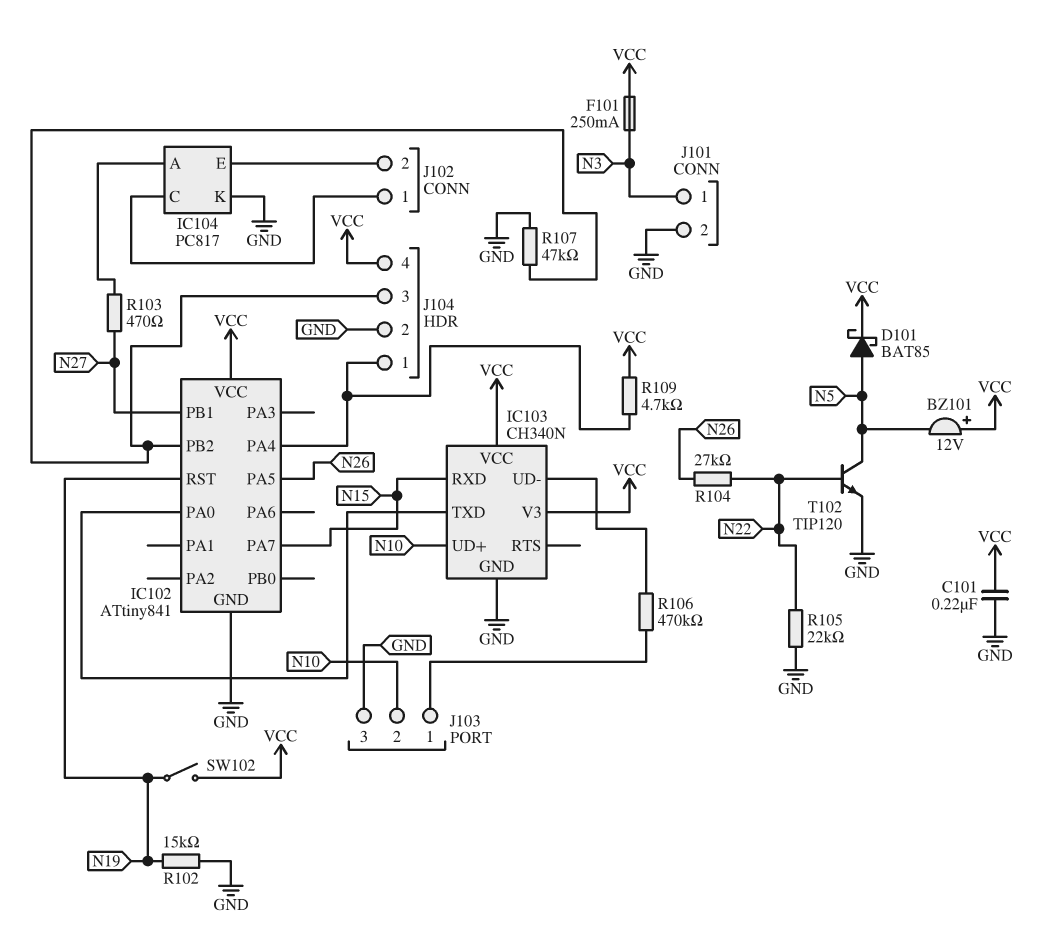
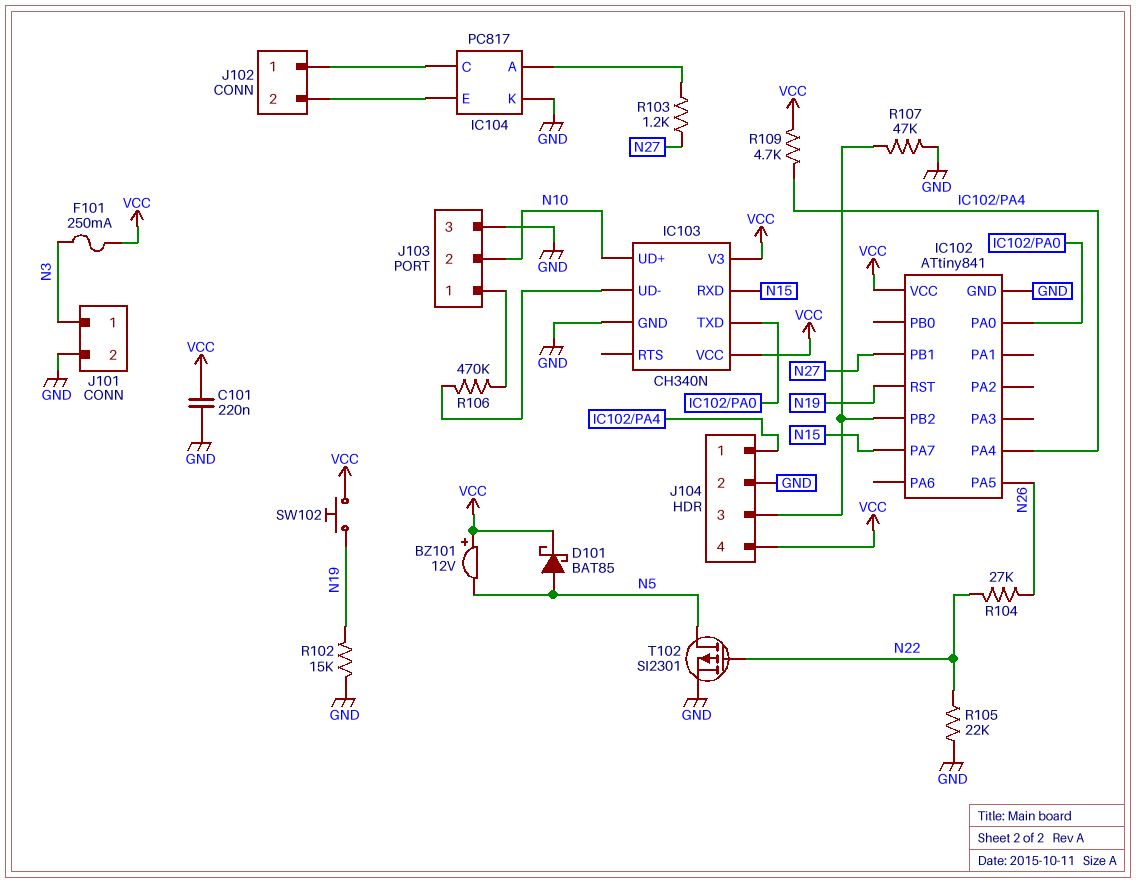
R103: 470 (IC104/A, N27) -> 1.2k (IC104/A, N27)
SW102: switch (N19, VCC) -> button (N19, VCC)
T102: NPN TIP120 (B N22, C N5, E GND) -> PMOS SI2301 (G N22, D N5, S GND)

